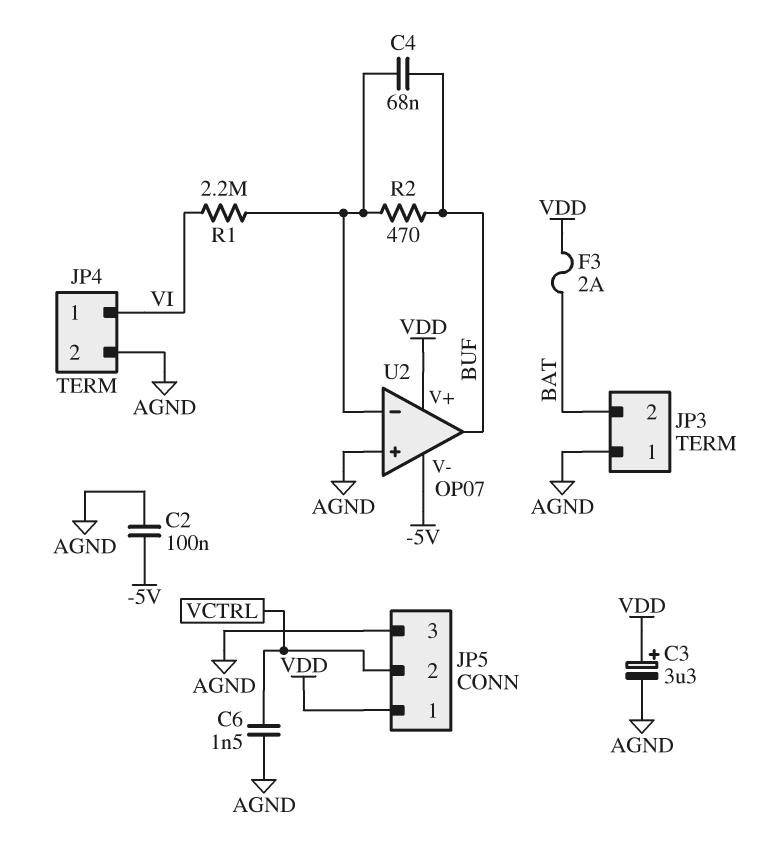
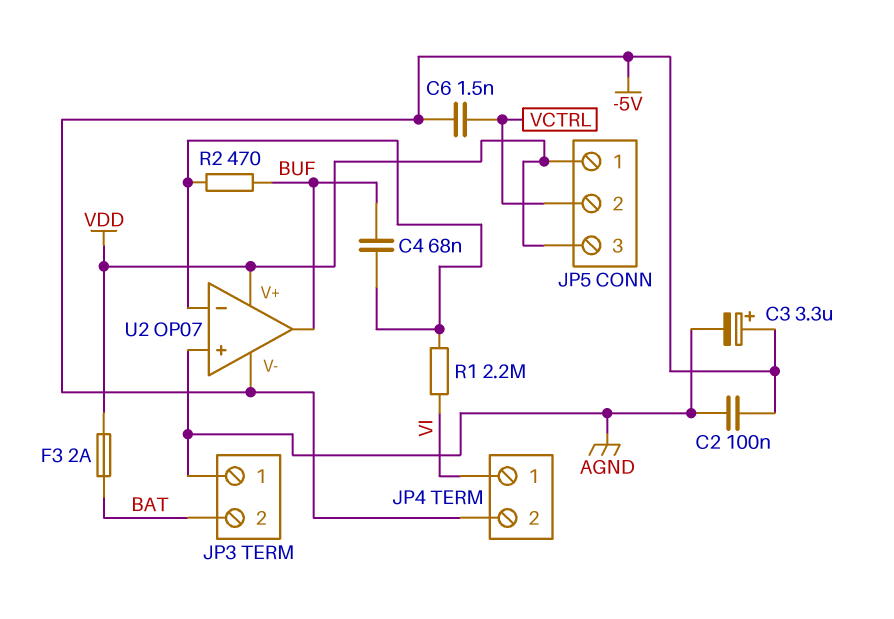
C3: 3.3uF (plus VDD, minus AGND) -> 3.3uF (plus -5V, minus AGND)
C6: 1.5nF (AGND, VCTRL) -> 1.5nF (-5V, VCTRL)
JP4 pin 2: AGND -> -5V
JP5 pin 3: AGND -> VDD

